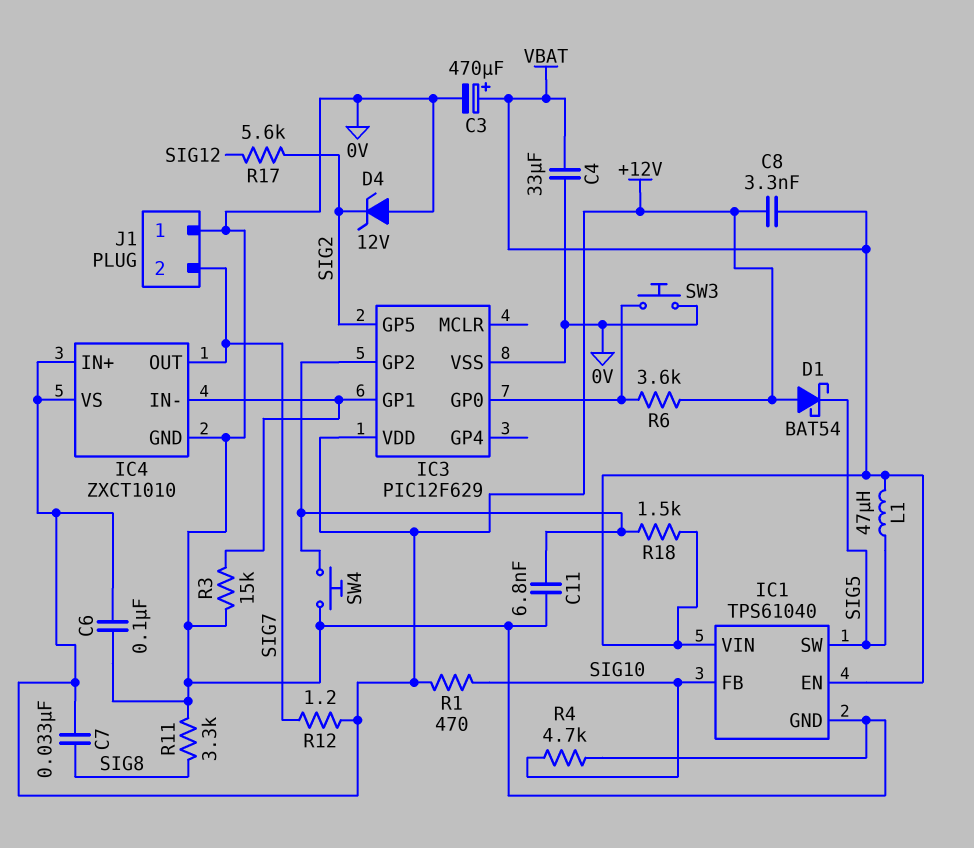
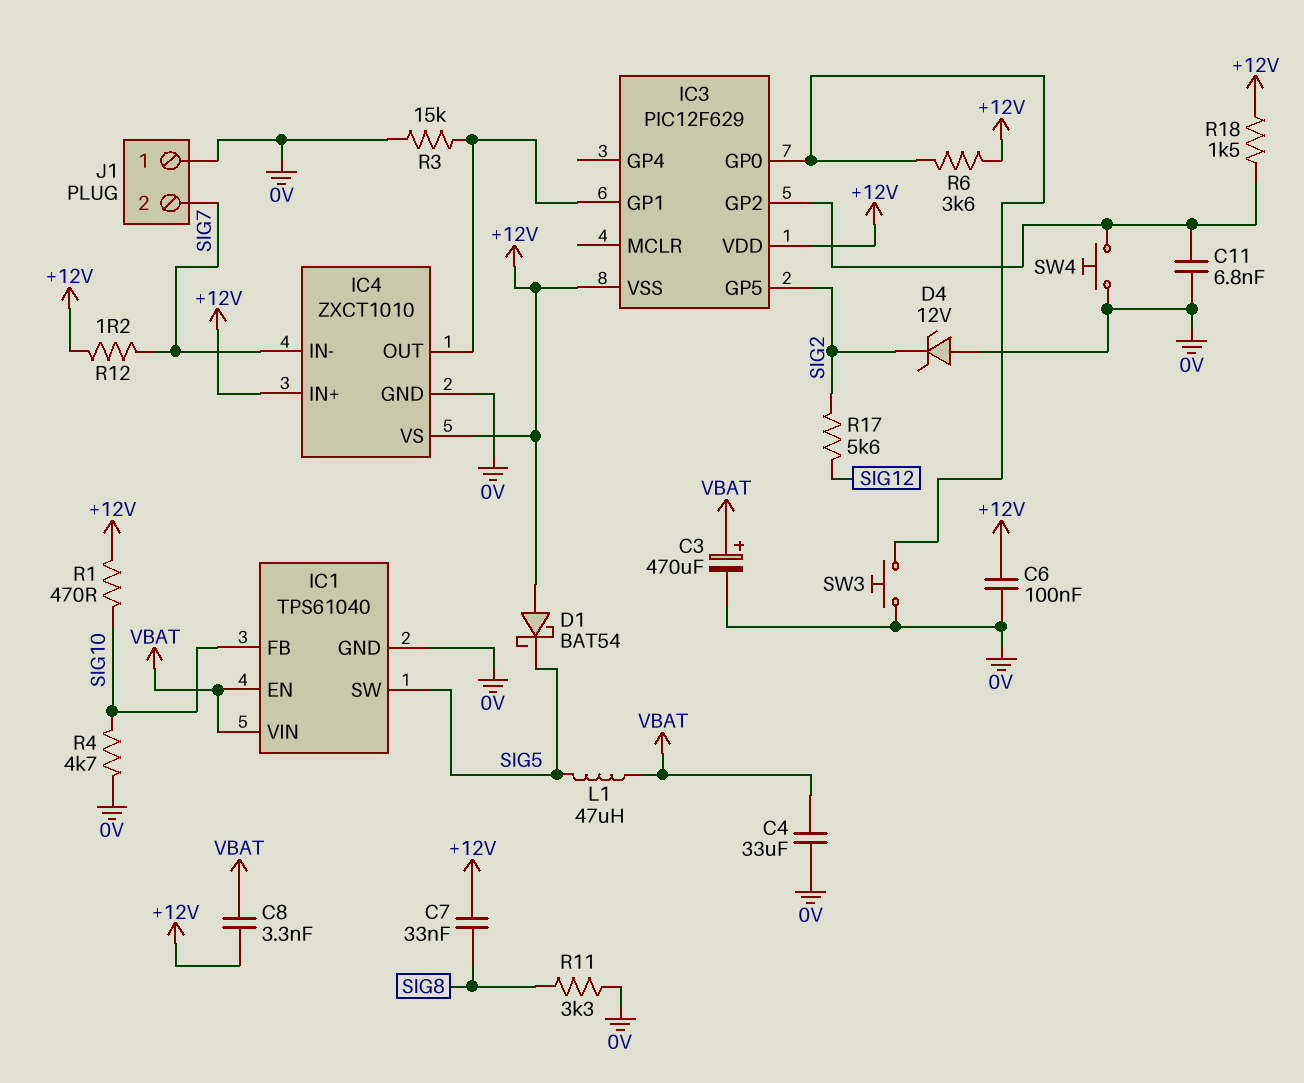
IC3 pin VSS: 0V -> +12V
IC4 pin IN-: IC3/GP1 -> SIG7
IC4 pin OUT: SIG7 -> IC3/GP1
R18: 1.5k (IC3/GP2, VBAT) -> 1.5k (+12V, IC3/GP2)

